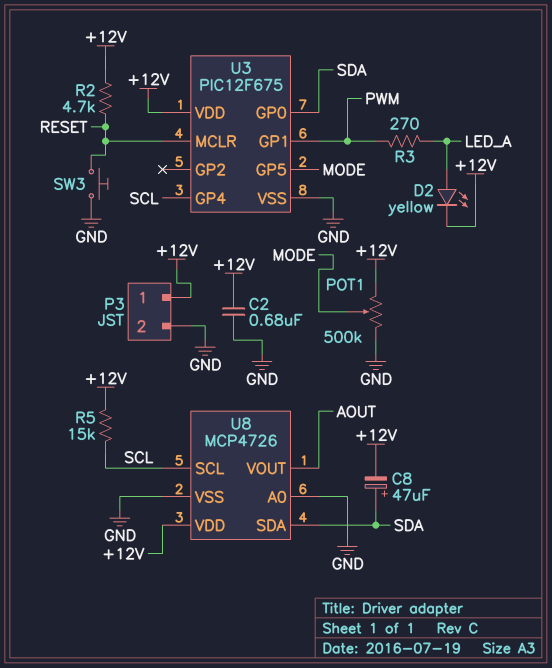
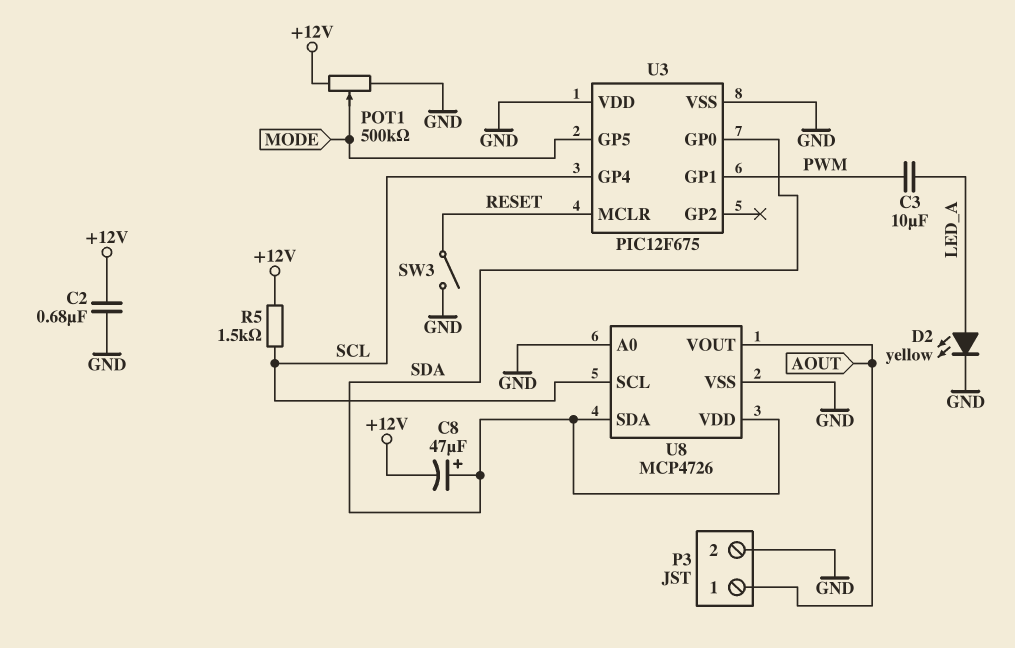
C3: none -> 10uF (LED_A, PWM)
D2: LED yellow (A LED_A, K +12V) -> LED yellow (A LED_A, K GND)
P3 pin 1: +12V -> AOUT
R2: 4.7k (+12V, RESET) -> none
R3: 270 (LED_A, PWM) -> none
R5: 15k (+12V, SCL) -> 1.5k (+12V, SCL)
SW3: button (GND, RESET) -> switch (GND, RESET)
U3 pin VDD: +12V -> GND
U8 pin VDD: +12V -> SDA

